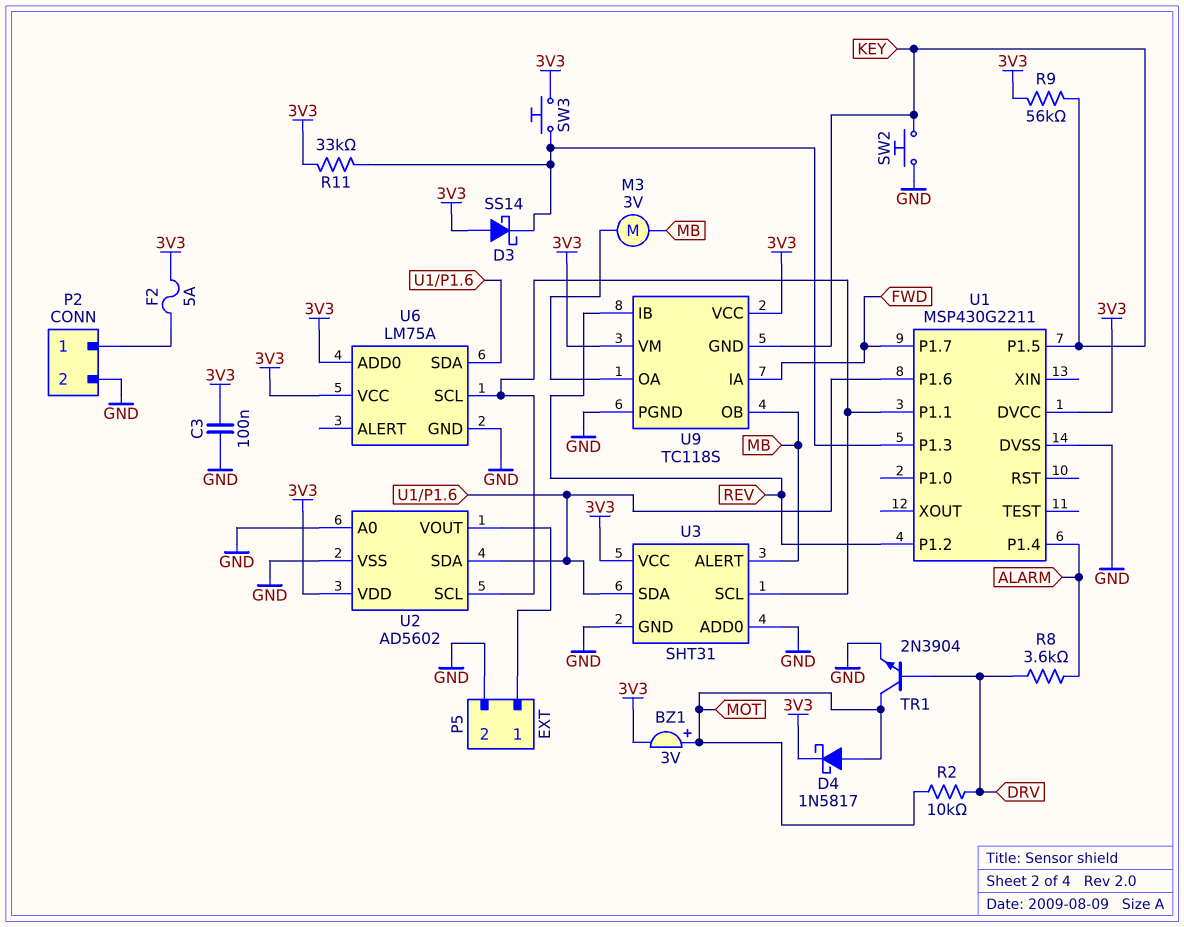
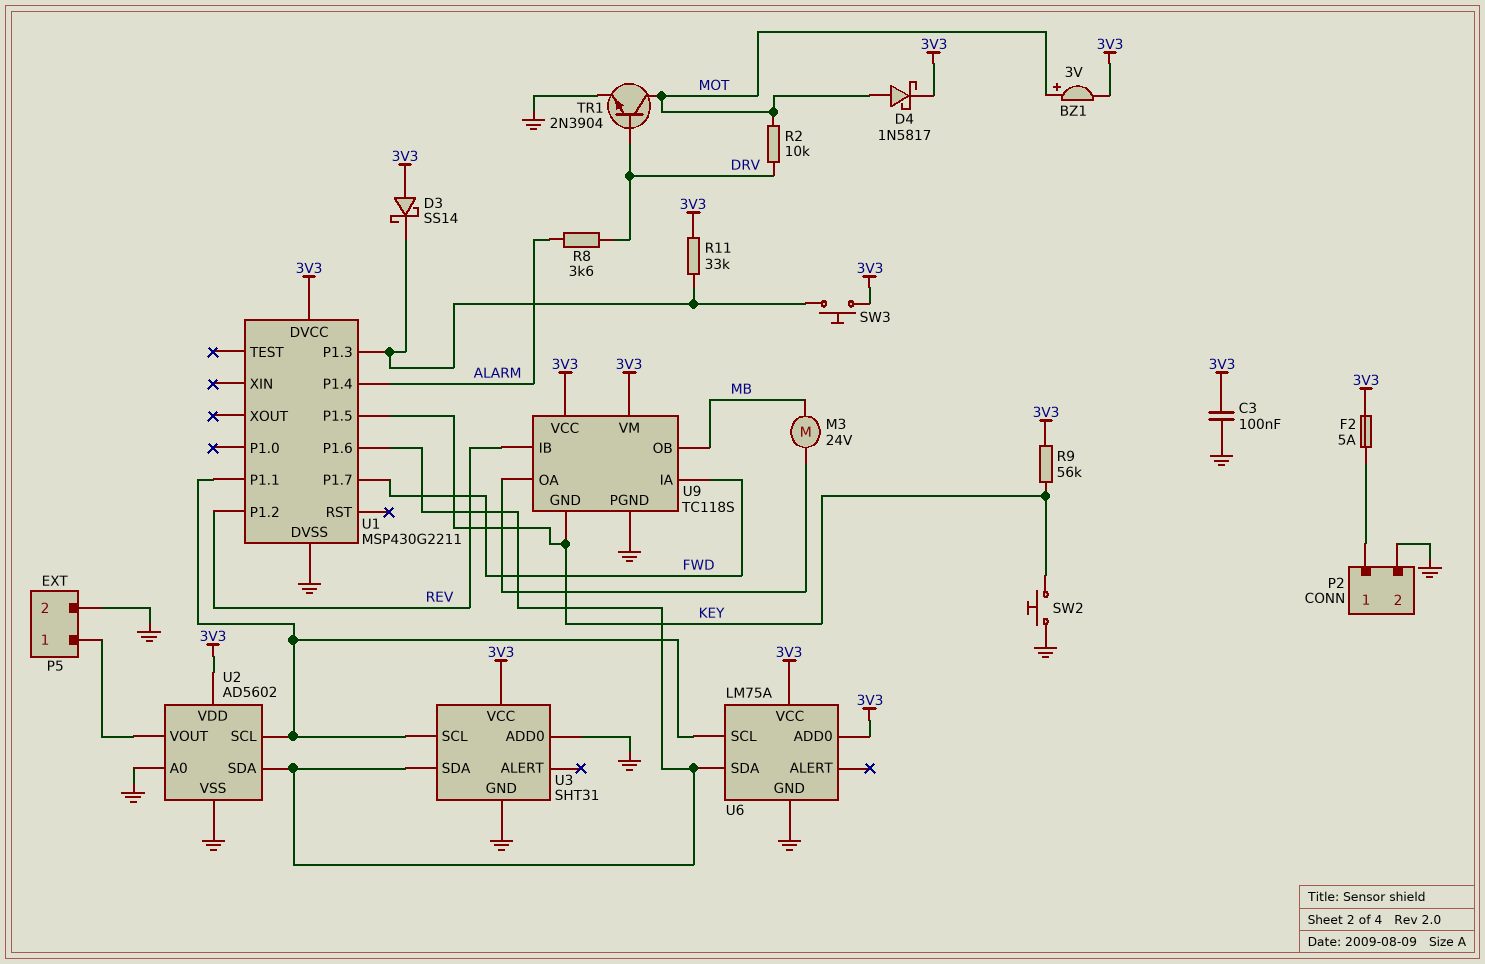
M3: motor 3V (MB, U9/OA) -> motor 24V (MB, U9/OA)
U3 pin ALERT: MB -> none

